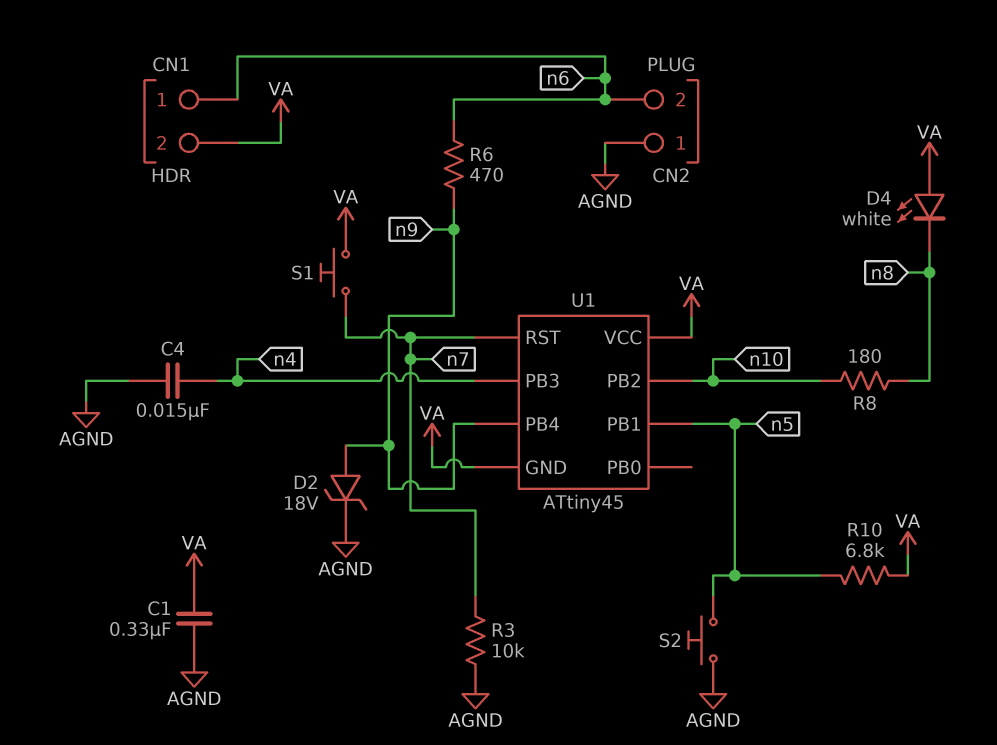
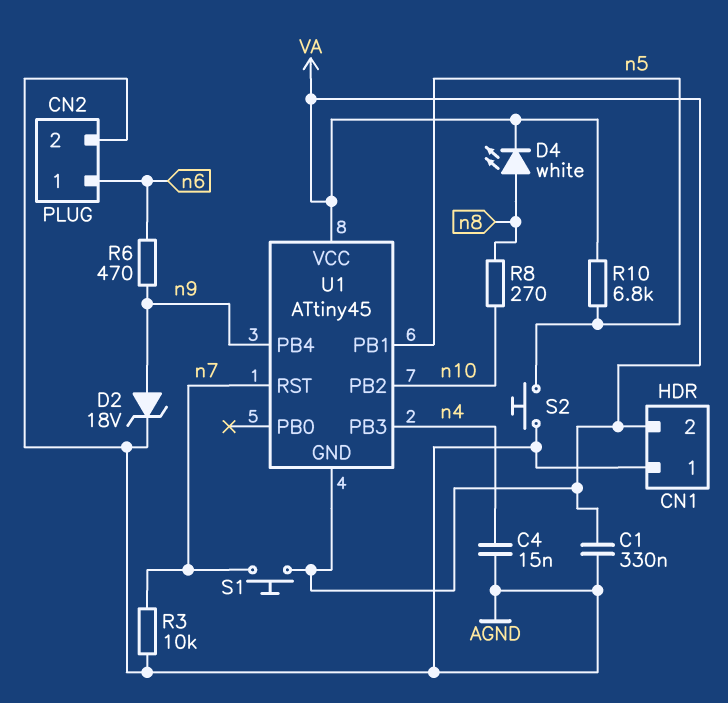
CN1 pin 1: n6 -> AGND
CN2 pin 1: AGND -> n6
CN2 pin 2: n6 -> AGND
D4: LED white (A VA, K n8) -> LED white (A n8, K VA)
R8: 180 (n8, n10) -> 270 (n8, n10)

